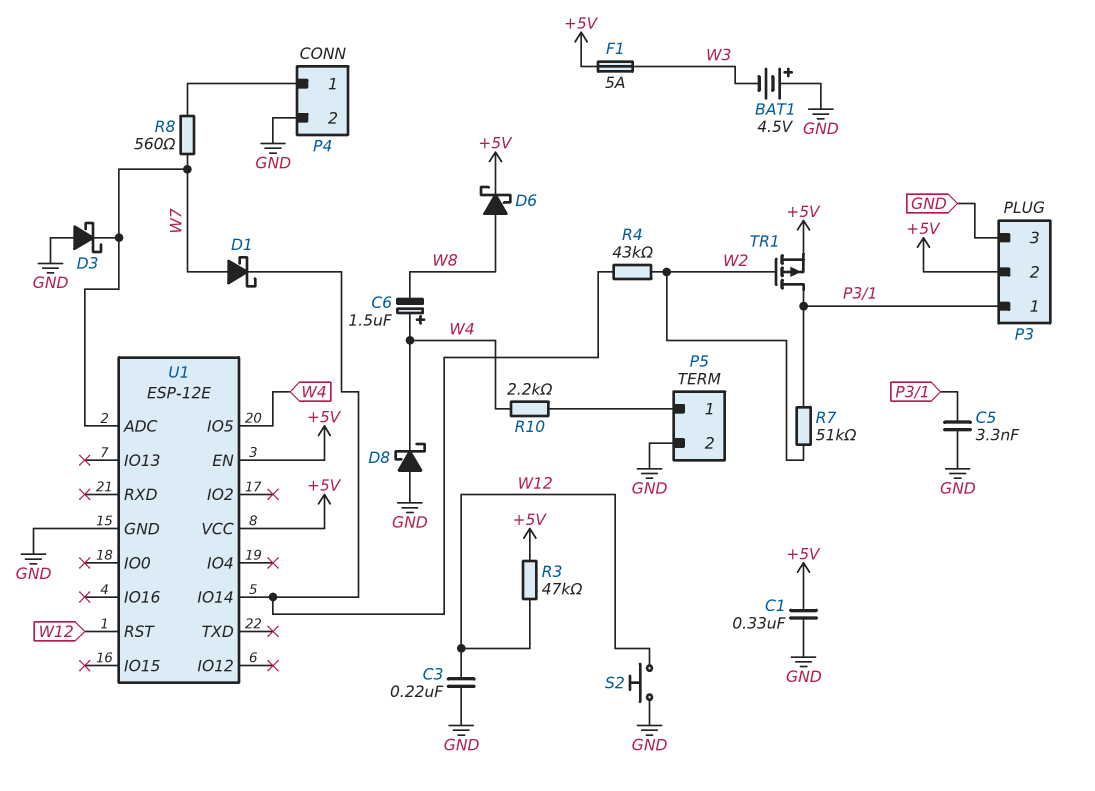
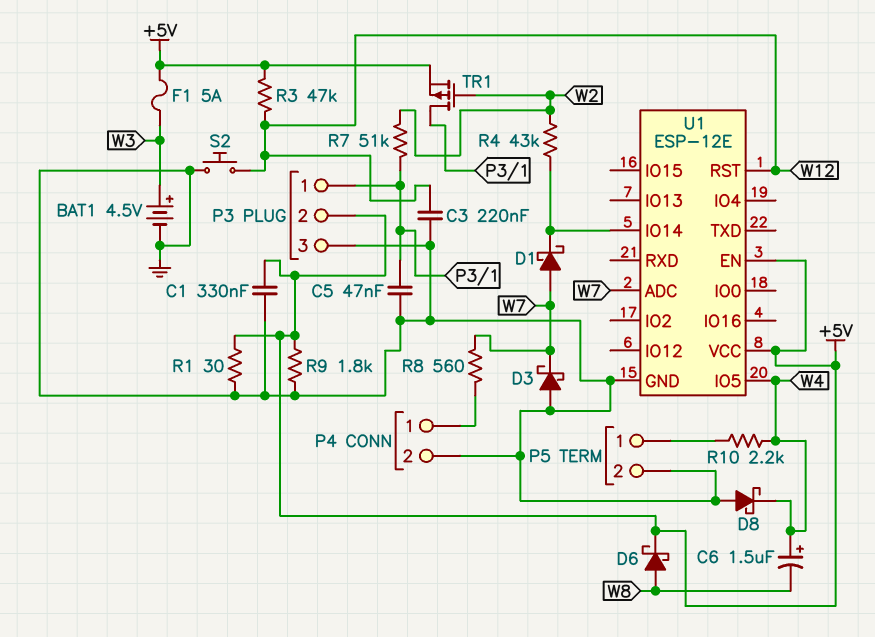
BAT1: 4.5V (plus GND, minus W3) -> 4.5V (plus W3, minus GND)
C5: 3.3nF (GND, P3/1) -> 47nF (GND, P3/1)
R1: none -> 30 (+5V, GND)
R9: none -> 1.8k (+5V, GND)

